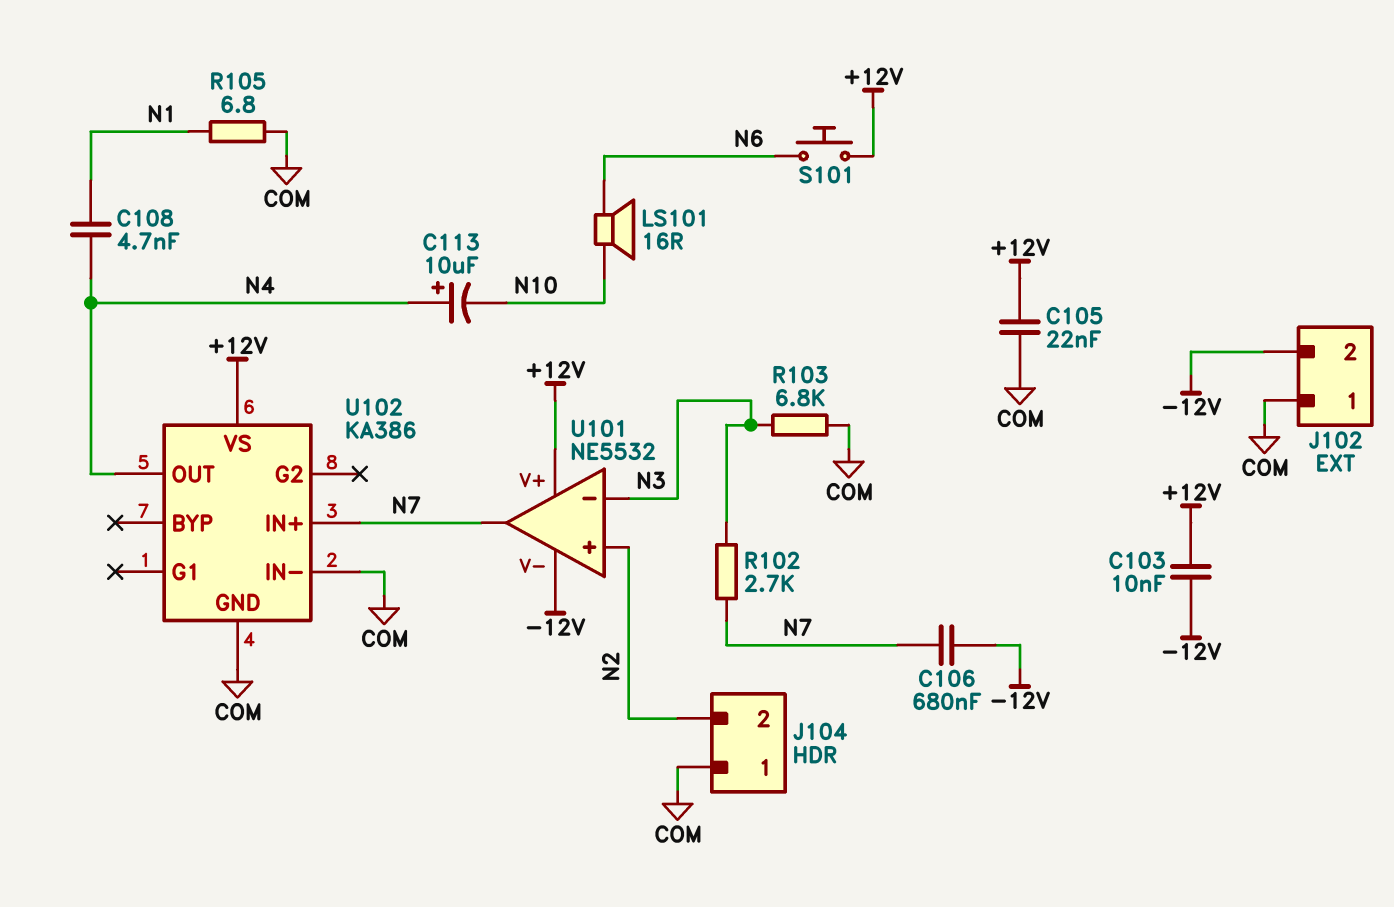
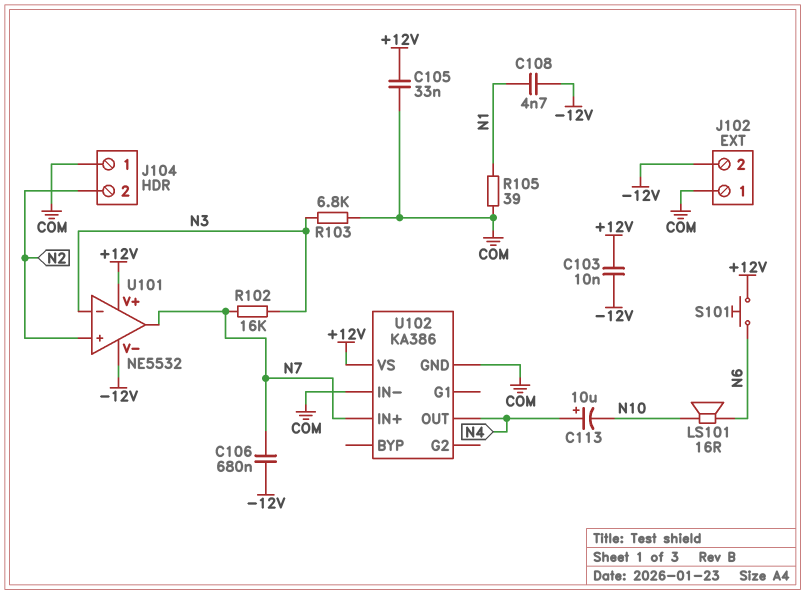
C105: 22nF (+12V, COM) -> 33nF (+12V, COM)
C108: 4.7nF (N1, N4) -> 4.7nF (-12V, N1)
R102: 2.7k (N3, N7) -> 16k (N3, N7)
R105: 6.8 (COM, N1) -> 39 (COM, N1)

